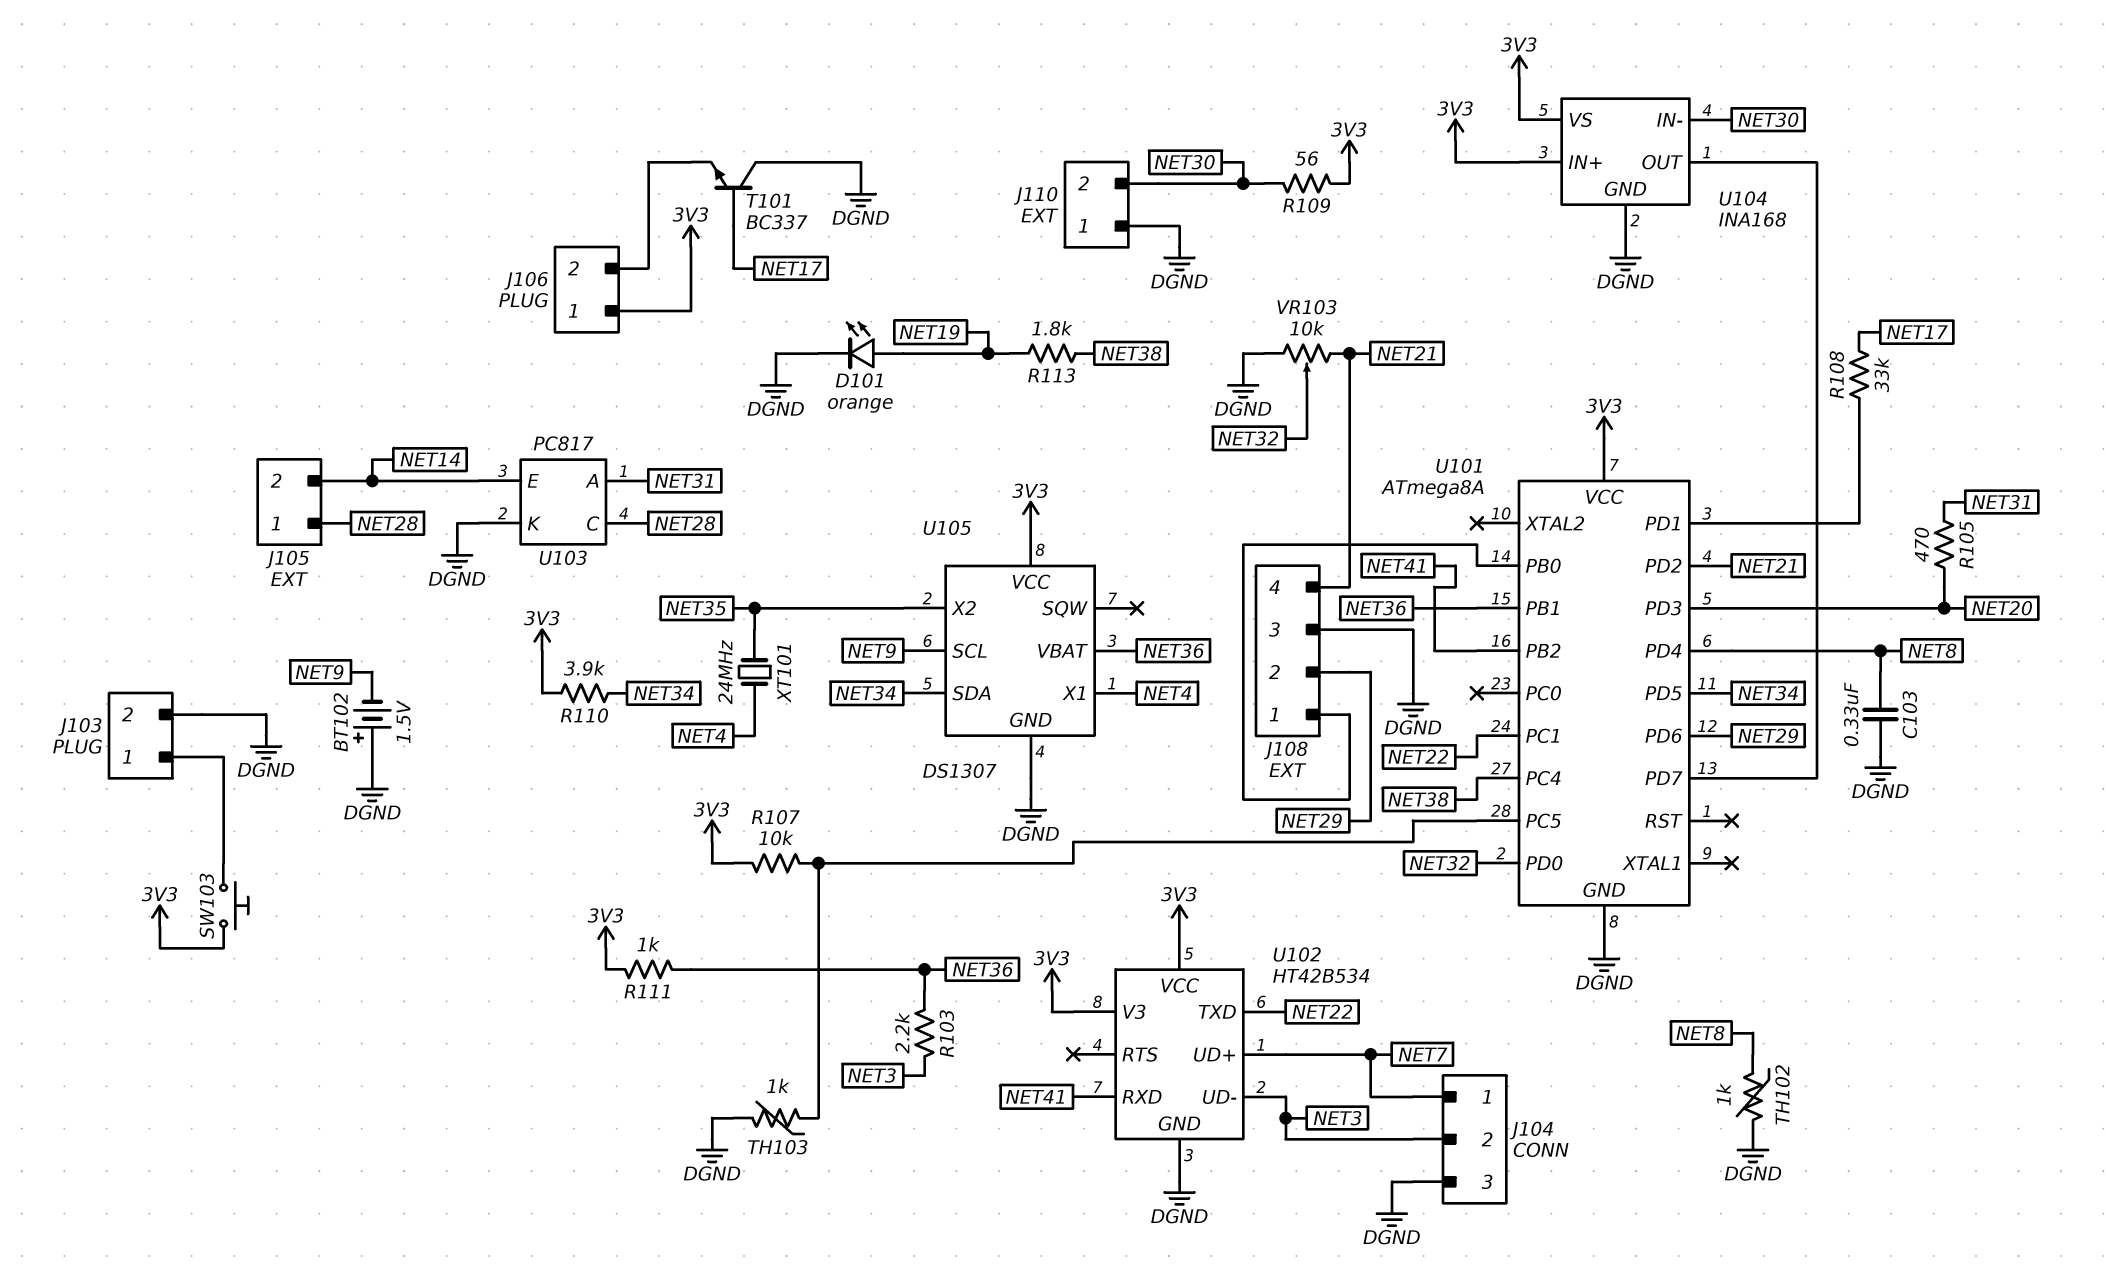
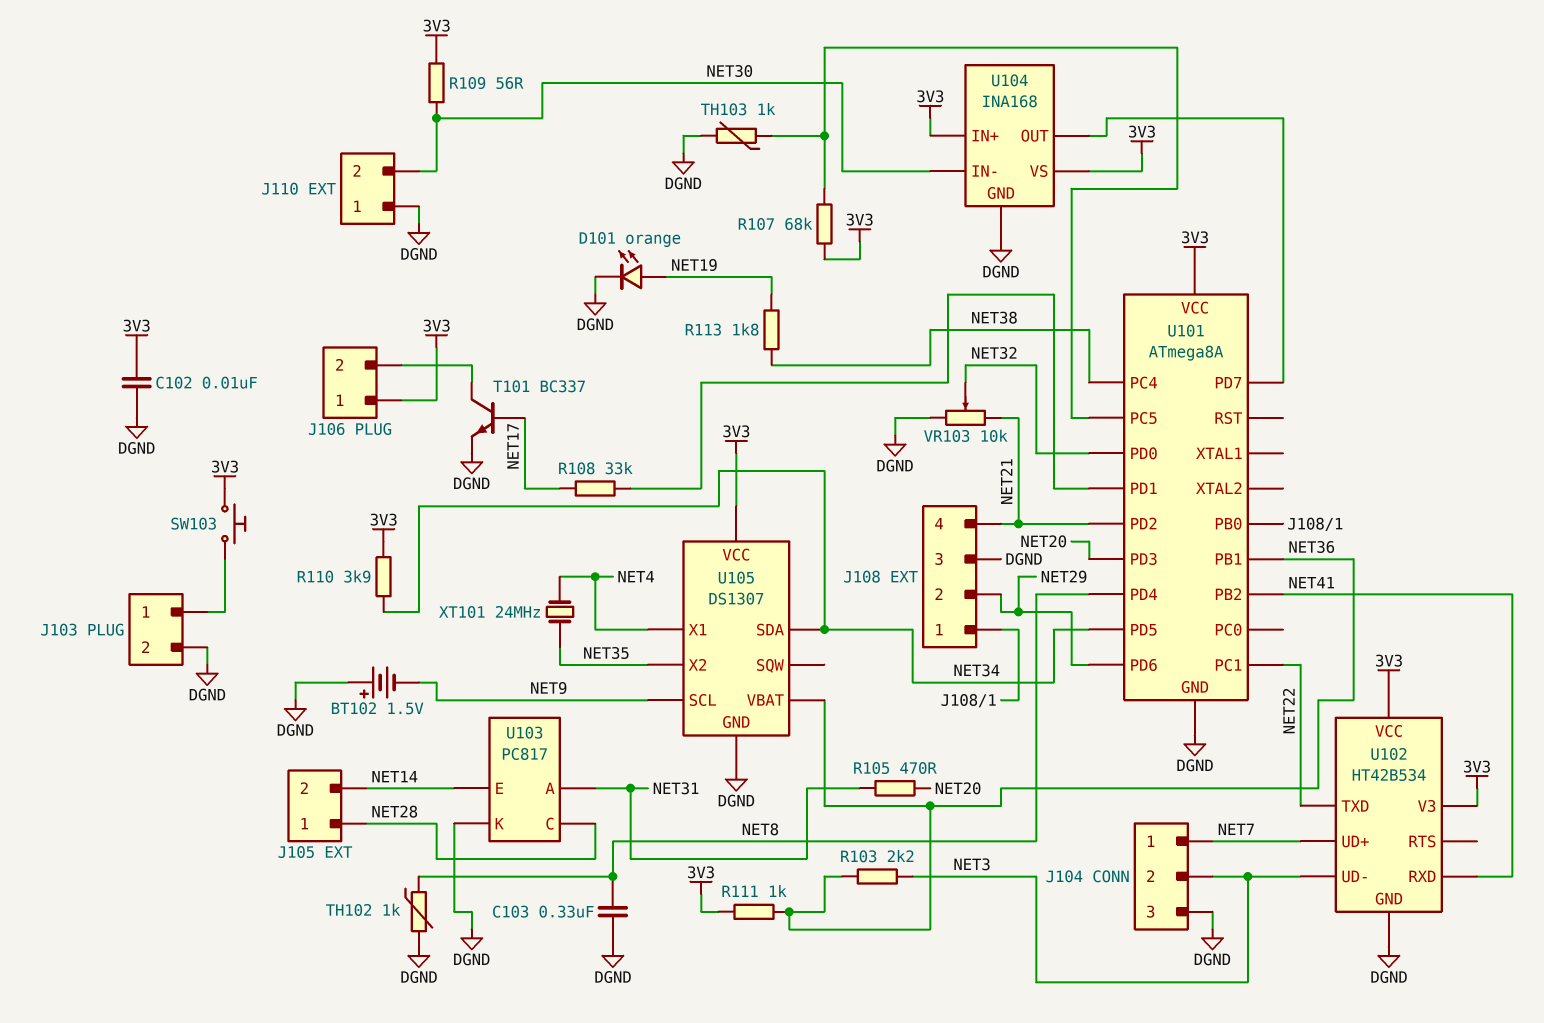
C102: none -> 10nF (3V3, DGND)
R107: 10k (3V3, U101/PC5) -> 68k (3V3, U101/PC5)
T101: NPN BC337 (B NET17, C DGND, E J106/2) -> NPN BC337 (B NET17, C J106/2, E DGND)

